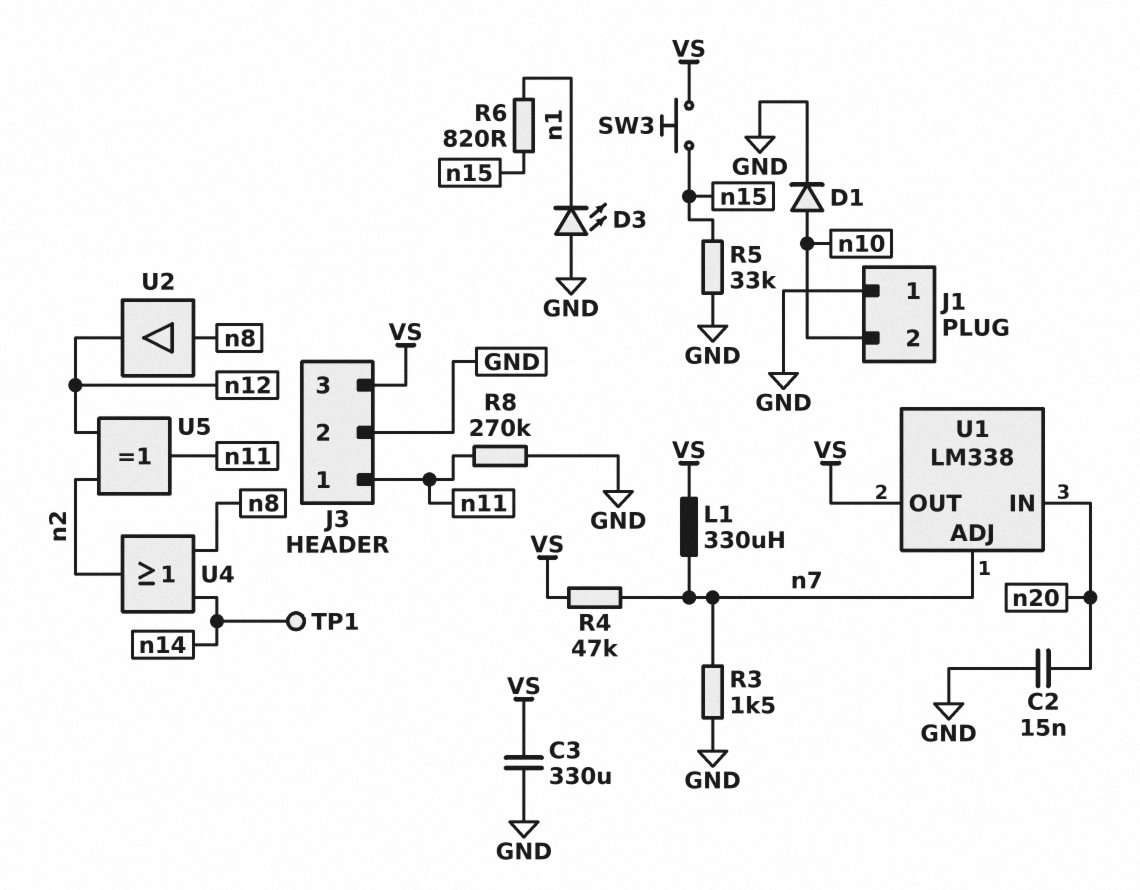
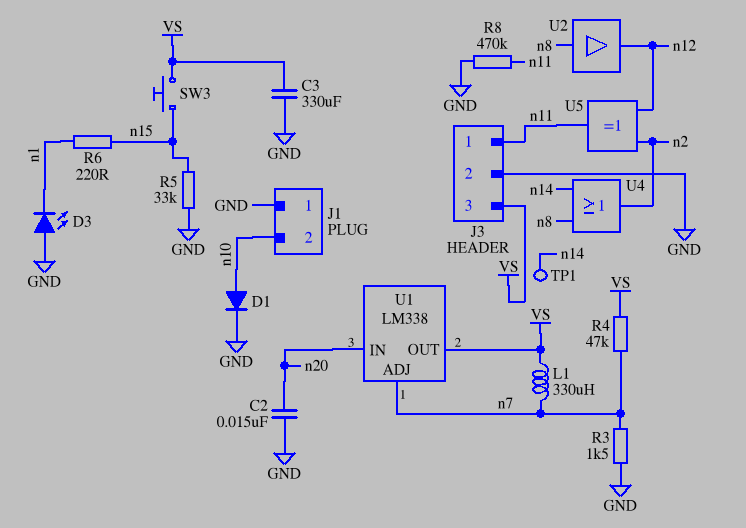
R6: 820 (n1, n15) -> 220 (n1, n15)
R8: 270k (GND, n11) -> 470k (GND, n11)

